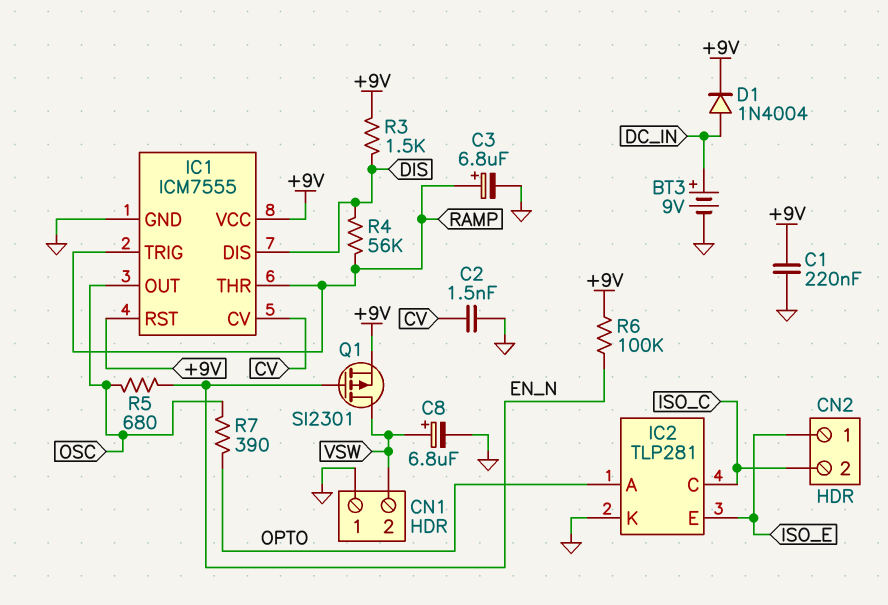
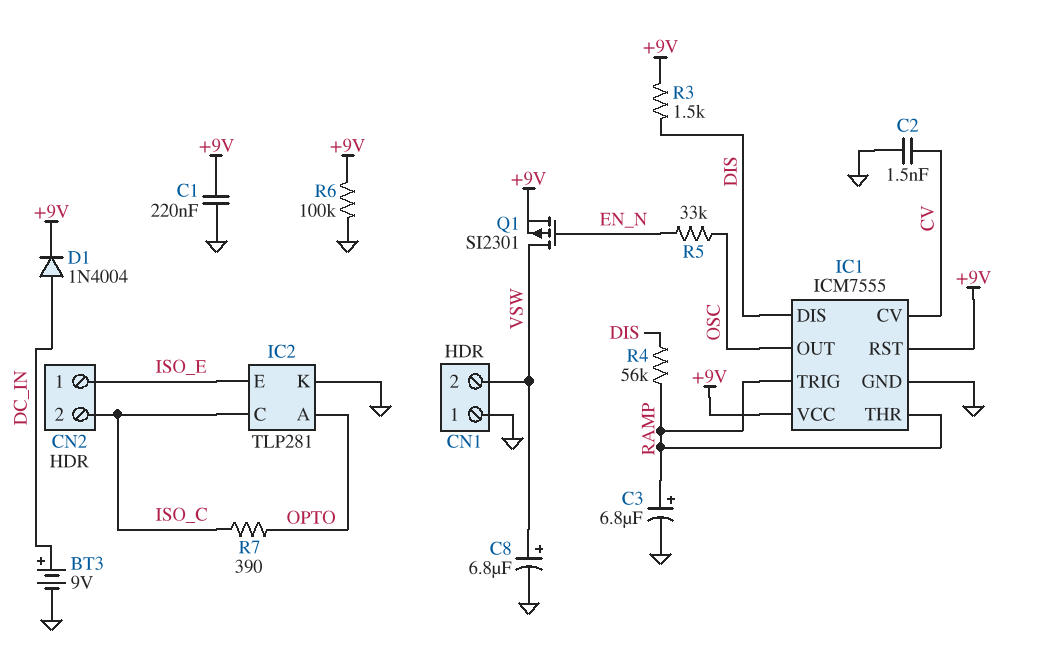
R5: 680 (EN_N, OSC) -> 33k (EN_N, OSC)
R6: 100k (+9V, EN_N) -> 100k (+9V, GND)
R7: 390 (OPTO, OSC) -> 390 (ISO_C, OPTO)

